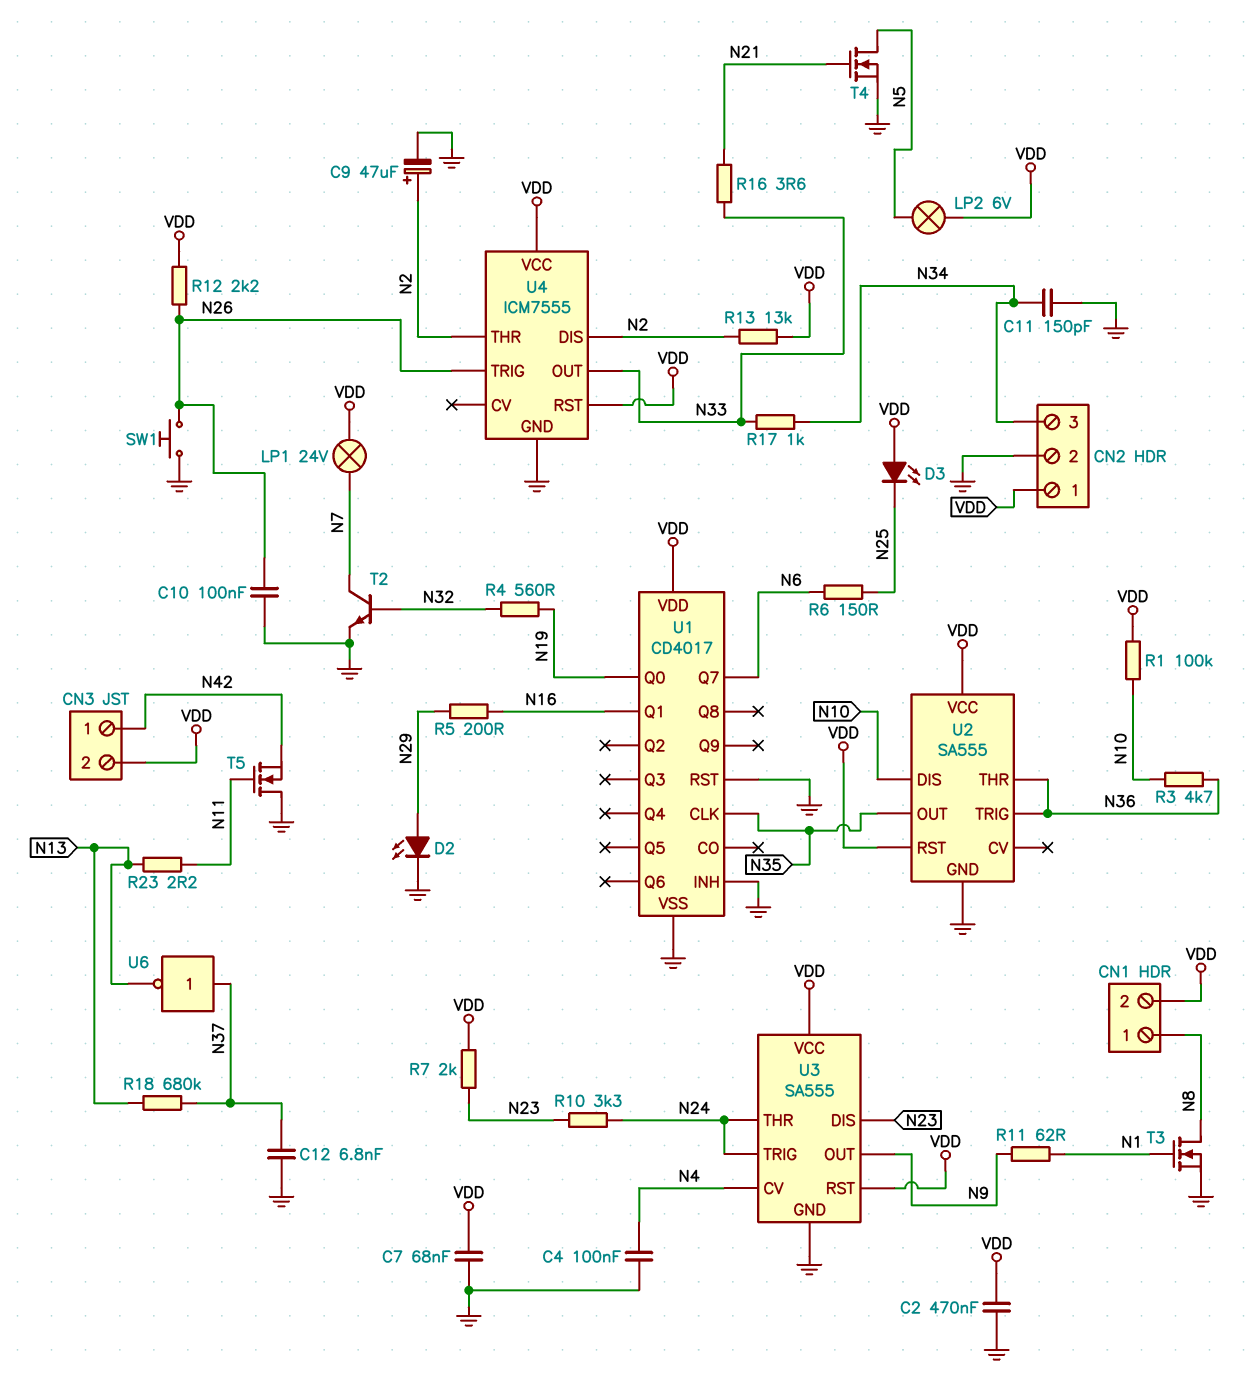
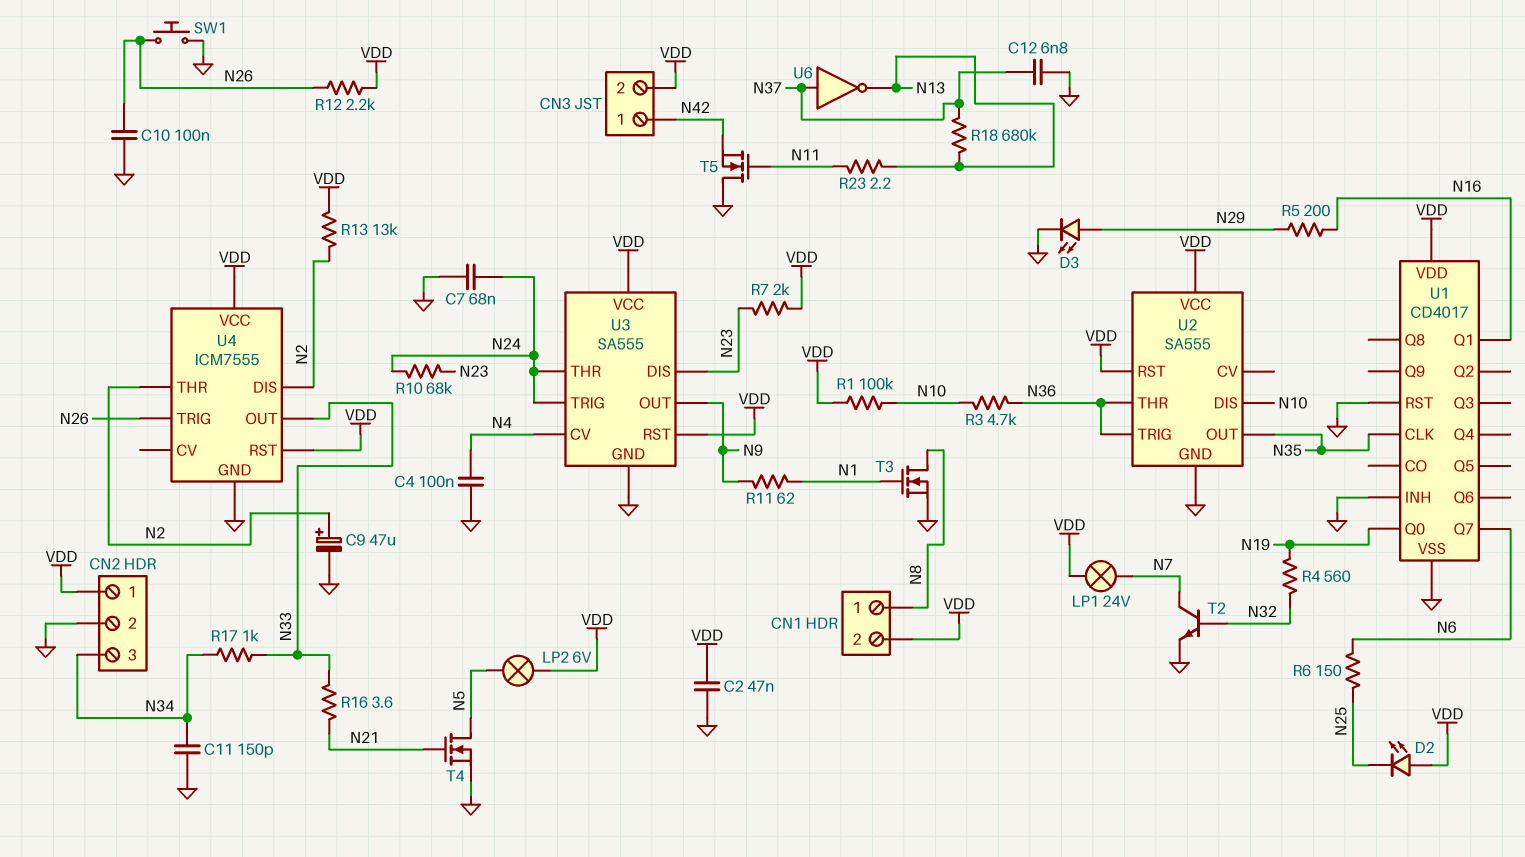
C2: 470nF (GND, VDD) -> 47nF (GND, VDD)
C7: 68nF (GND, VDD) -> 68nF (GND, N24)
D2: LED (A N29, K GND) -> LED (A VDD, K N25)
D3: LED (A VDD, K N25) -> LED (A N29, K GND)
R10: 3.3k (N23, N24) -> 68k (N23, N24)

